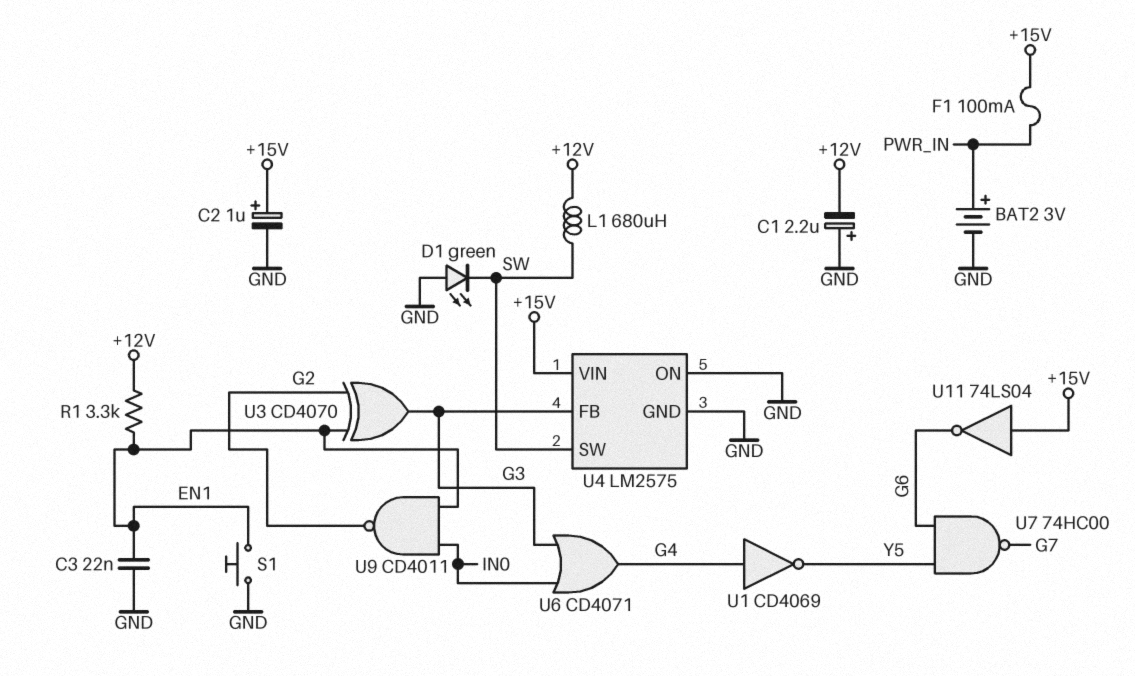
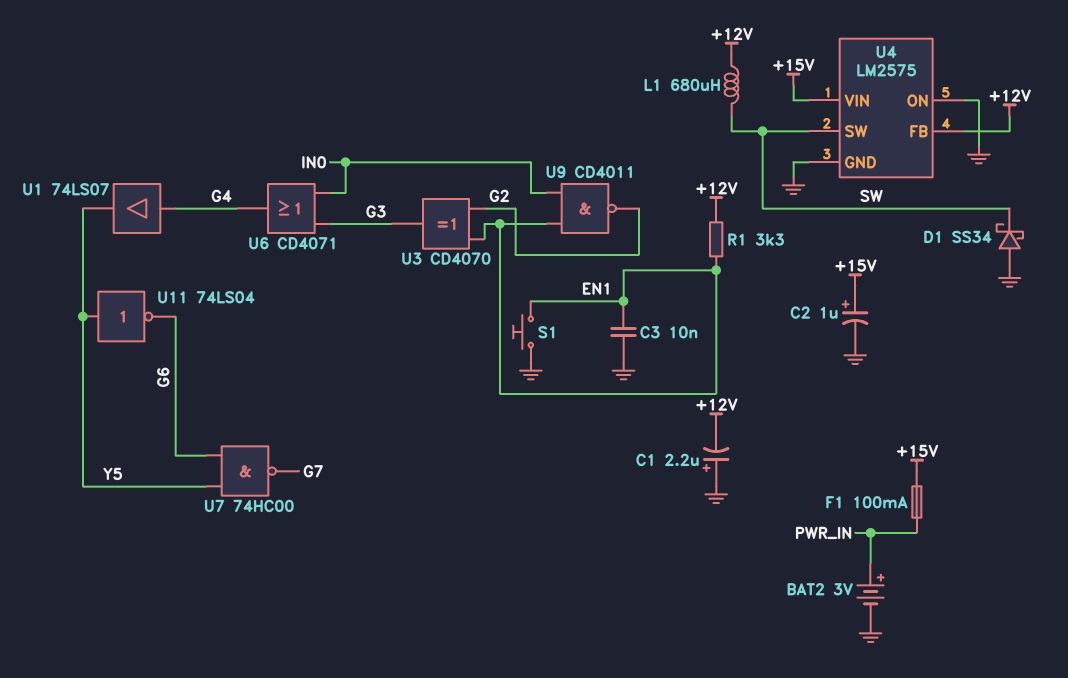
C3: 22nF (EN1, GND) -> 10nF (EN1, GND)
D1: LED green (A GND, K SW) -> schottky SS34 (A GND, K SW)
U1: NOT CD4069 (in G4, out Y5) -> buffer 74LS07 (in G4, out Y5)
U4 pin FB: G3 -> +12V
U11: NOT 74LS04 (in +15V, out G6) -> NOT 74LS04 (in Y5, out G6)

